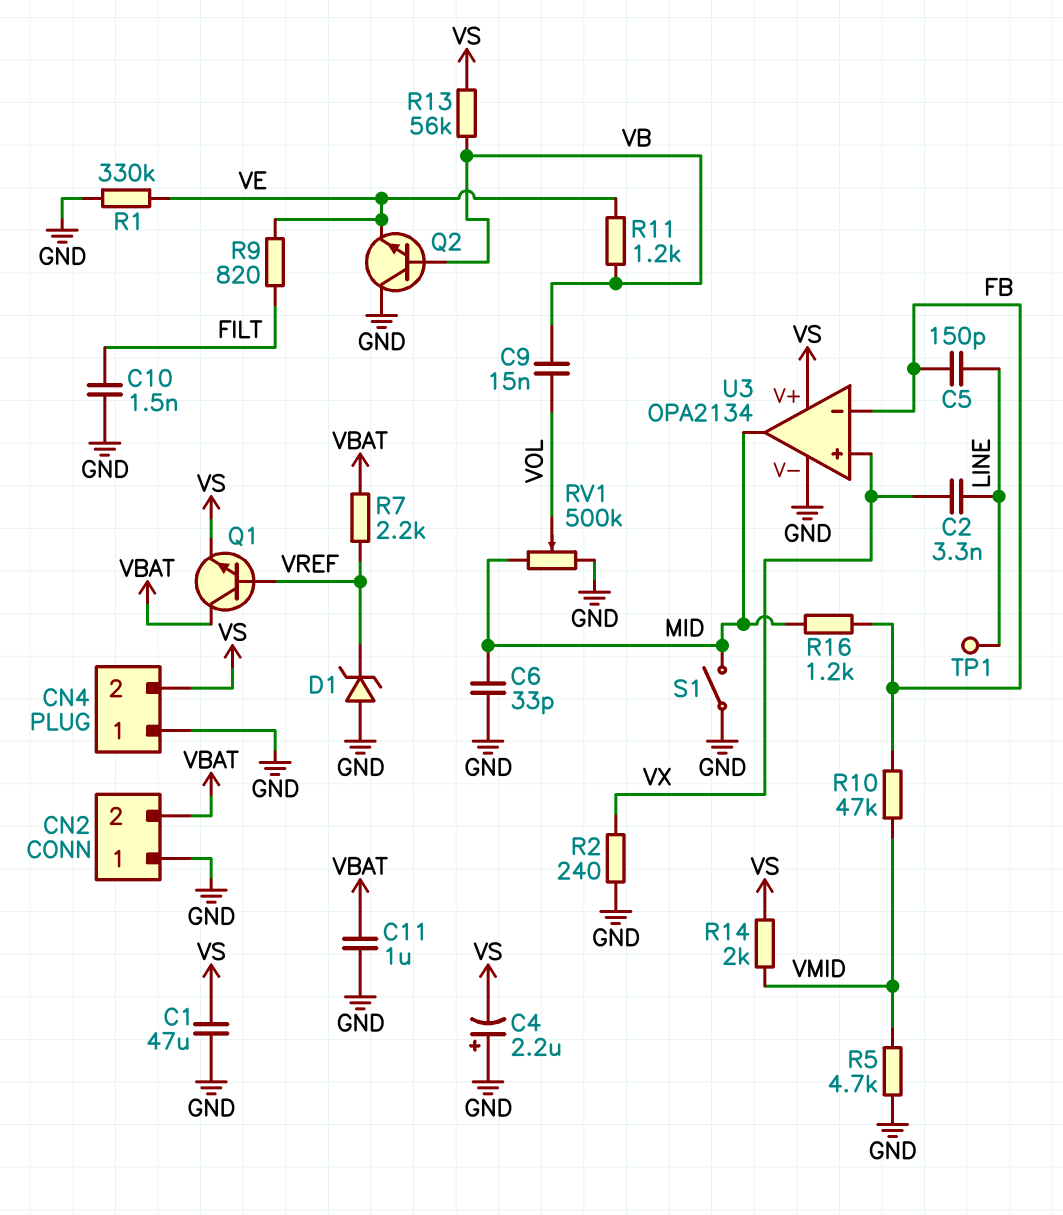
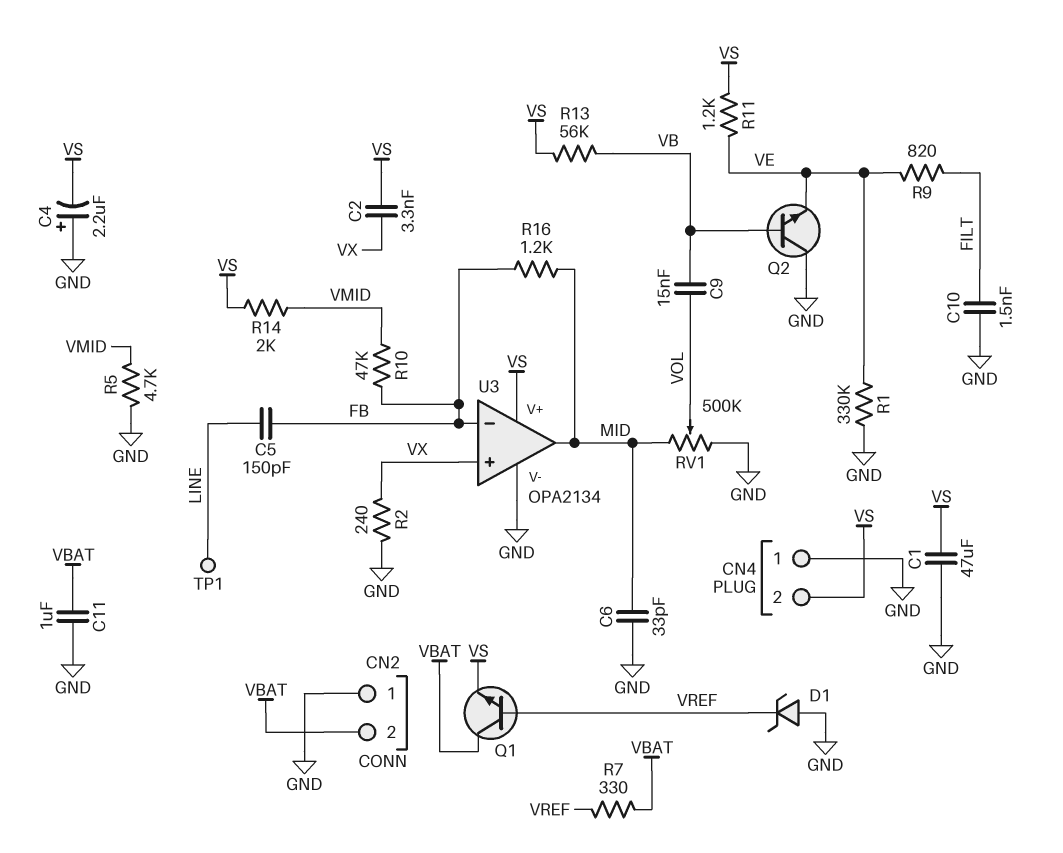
C2: 3.3nF (LINE, VX) -> 3.3nF (VS, VX)
R7: 2.2k (VBAT, VREF) -> 330 (VBAT, VREF)
R11: 1.2k (VB, VE) -> 1.2k (VE, VS)
S1: switch (GND, MID) -> none

